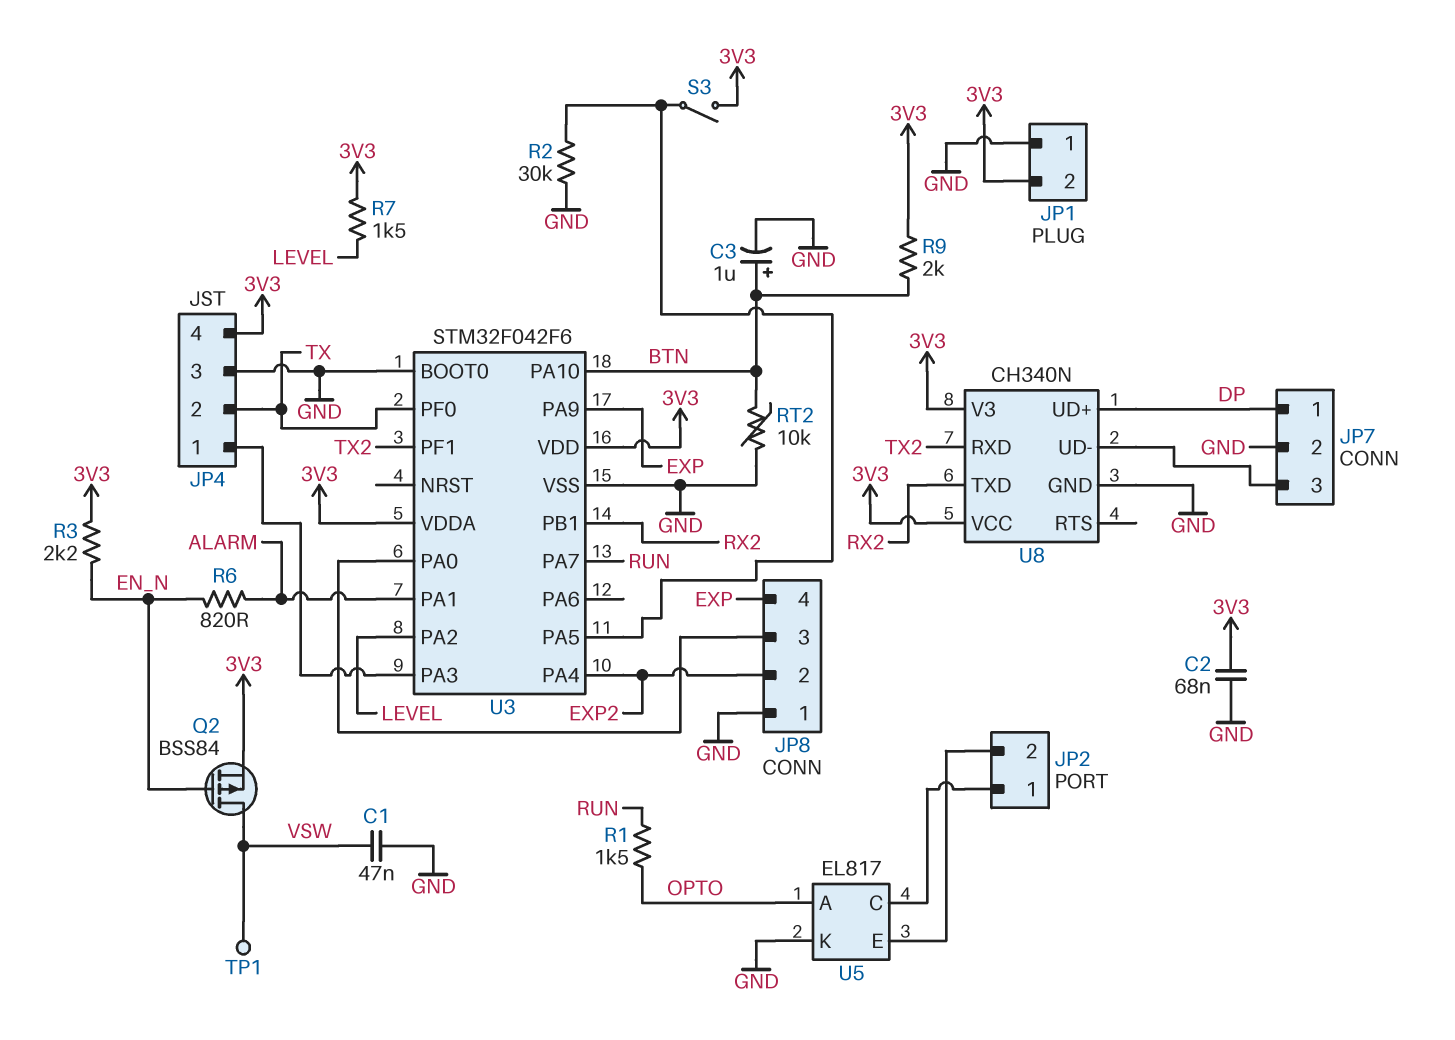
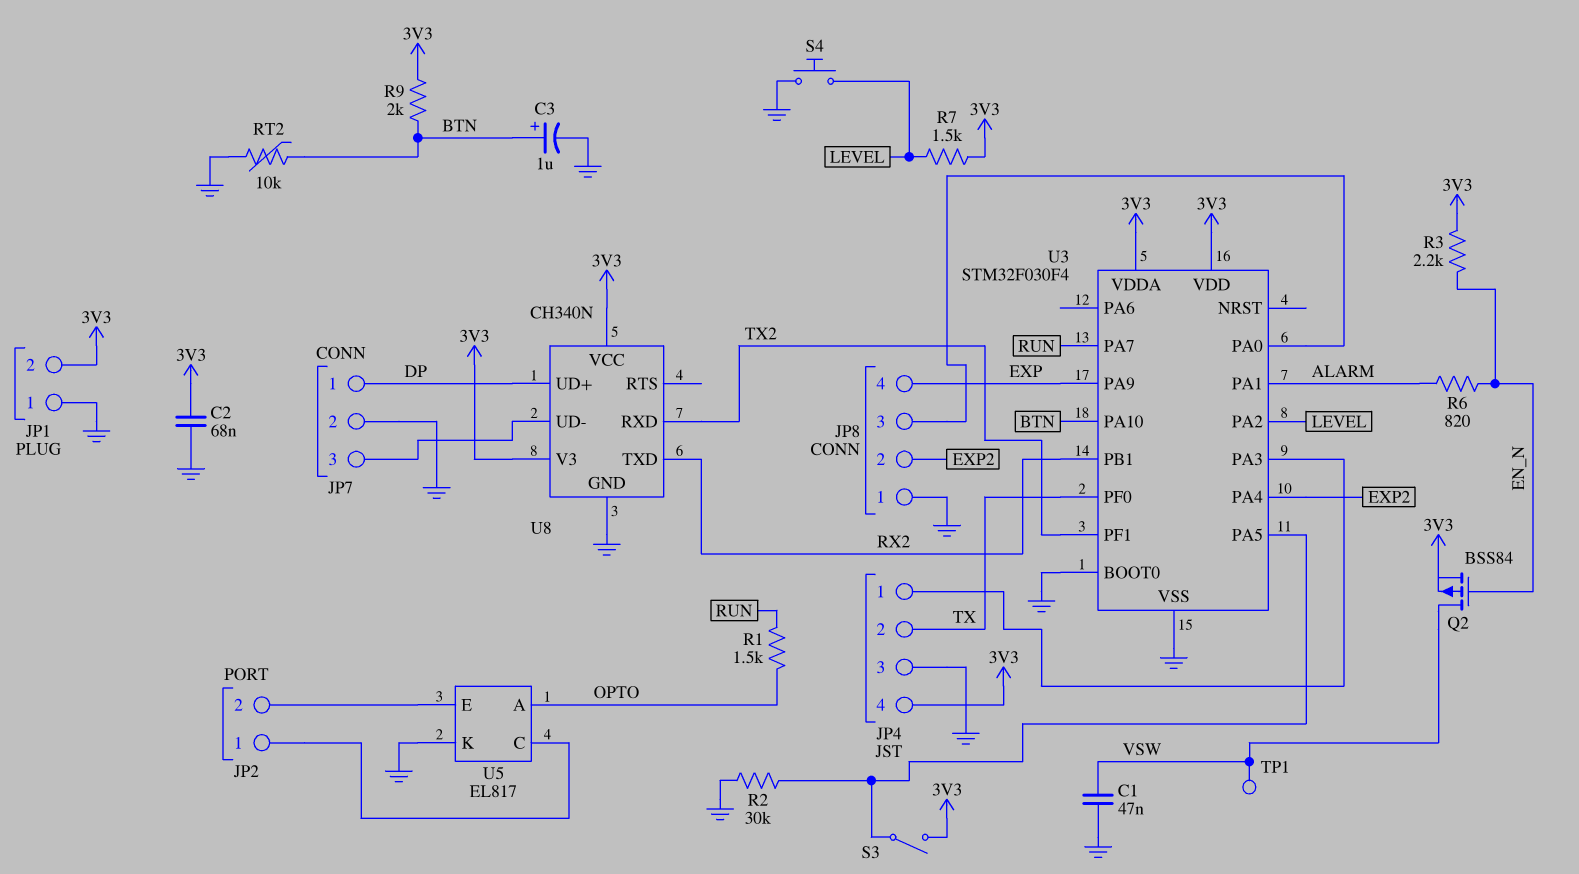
S4: none -> button (GND, LEVEL)
U3: STM32F042F6 -> STM32F030F4

